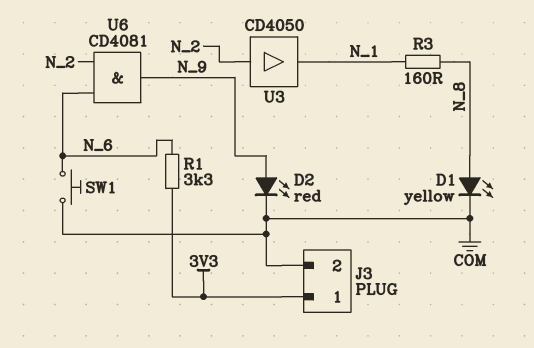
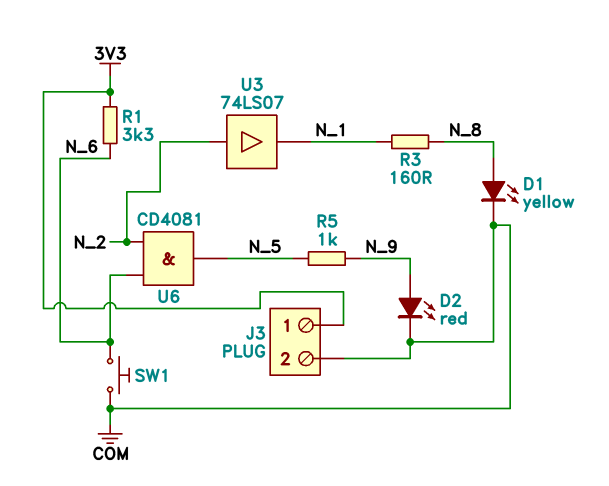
R5: none -> 1k (N_5, N_9)
U3: buffer CD4050 (in N_2, out N_1) -> buffer 74LS07 (in N_2, out N_1)
U6: AND CD4081 (in N_2, in N_6, out N_9) -> AND CD4081 (in N_2, in N_6, out N_5)

